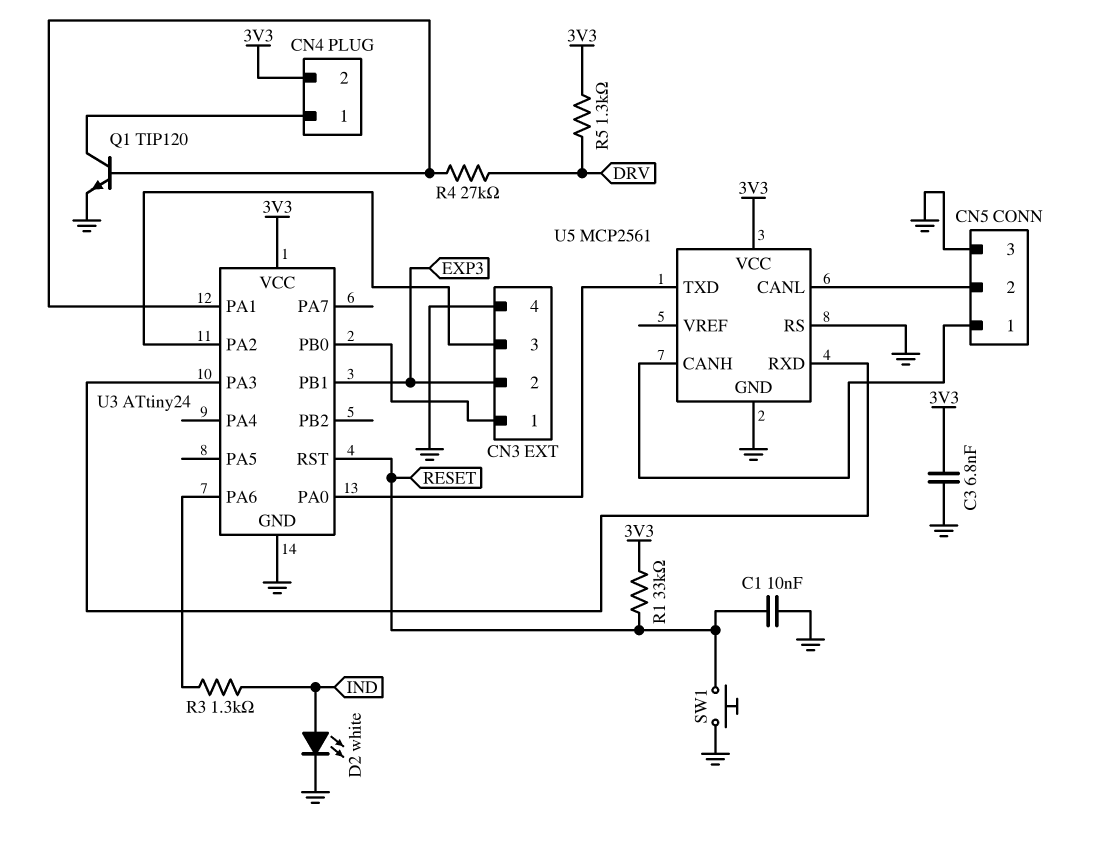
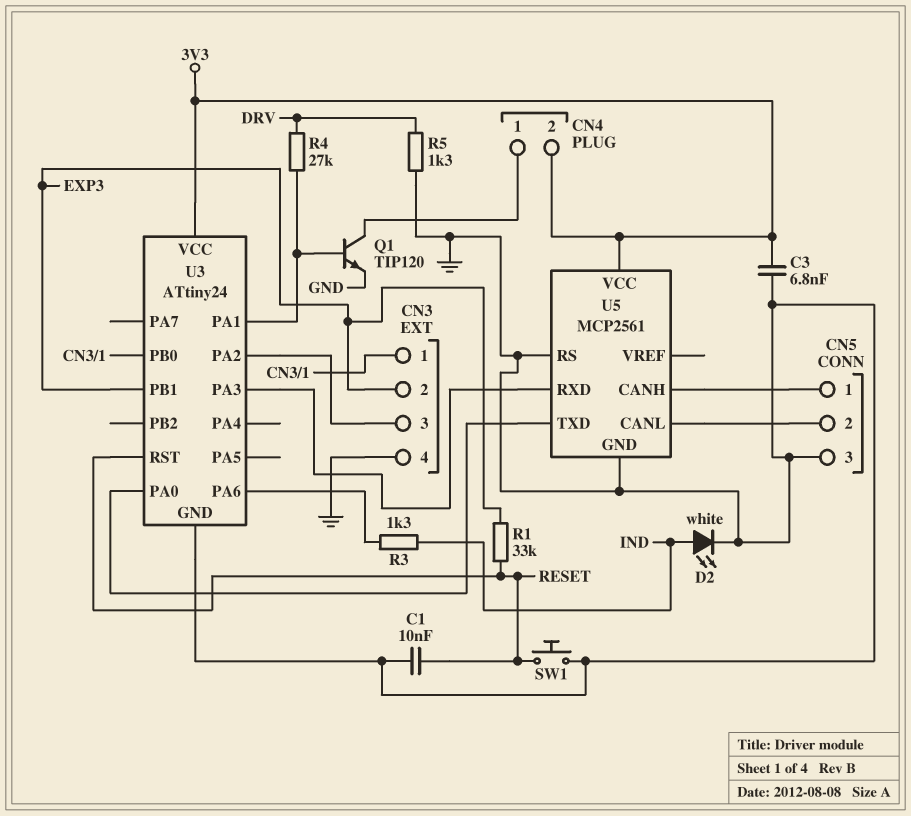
R1: 33k (3V3, RESET) -> 33k (EXP3, RESET)
R5: 1.3k (3V3, DRV) -> 1.3k (DRV, GND)

